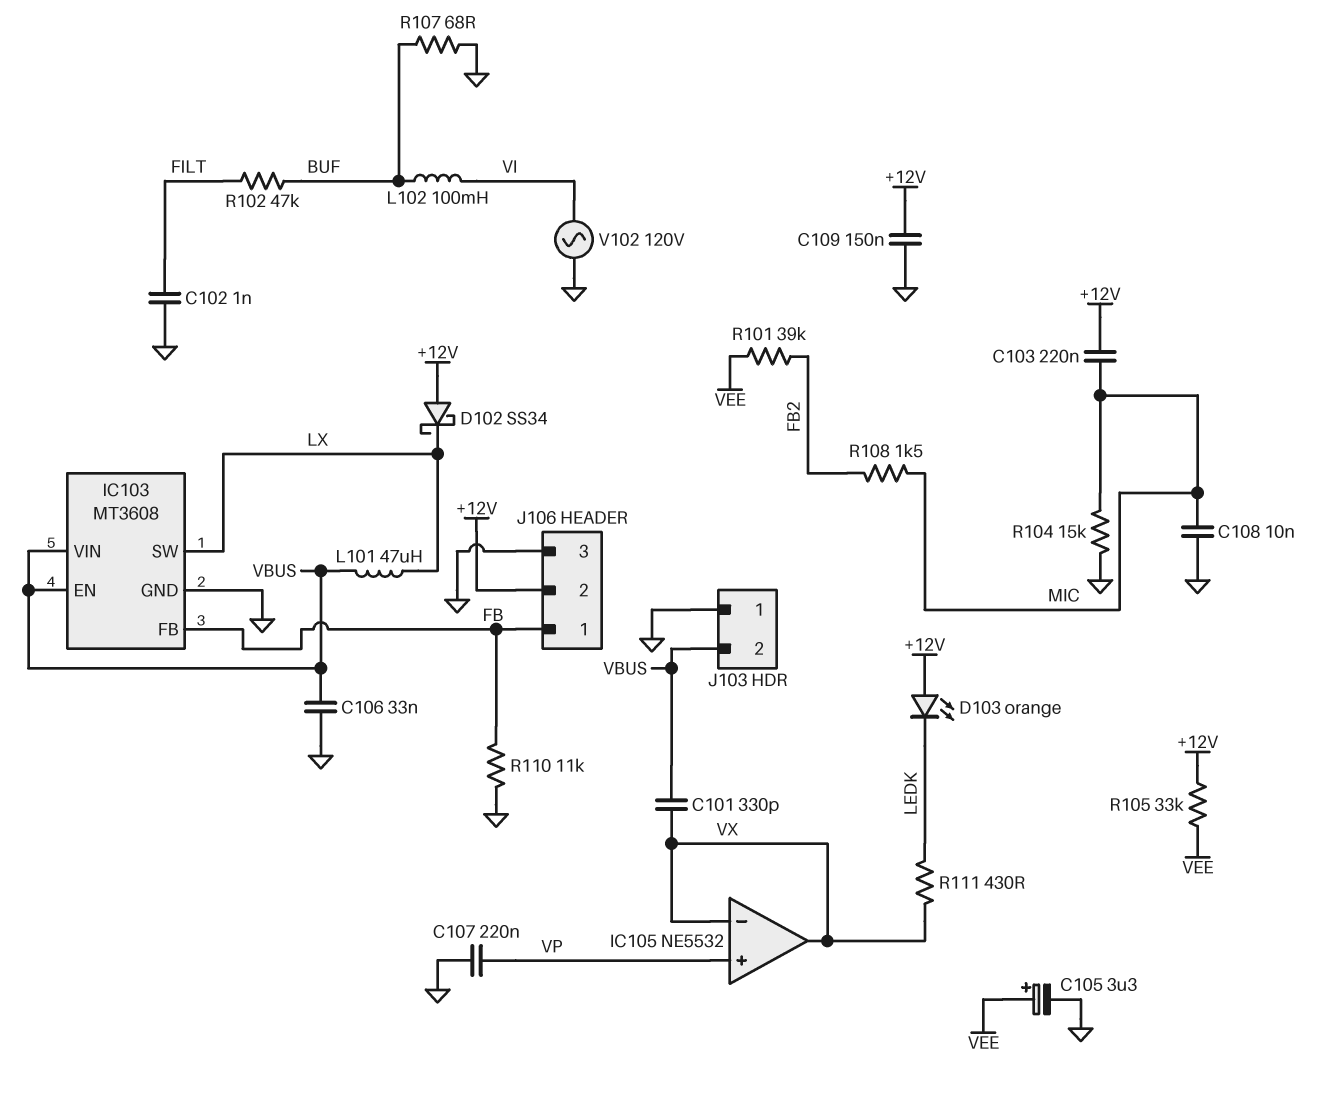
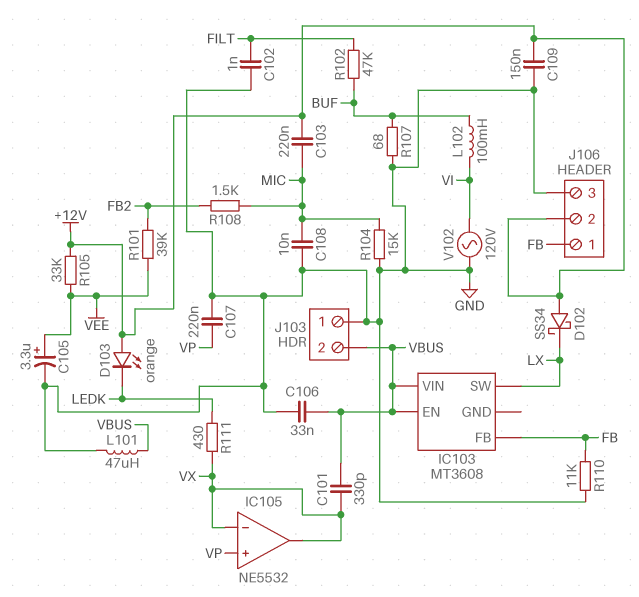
IC103 pin GND: GND -> none
L101: 47uH (LX, VBUS) -> 47uH (GND, VBUS)

